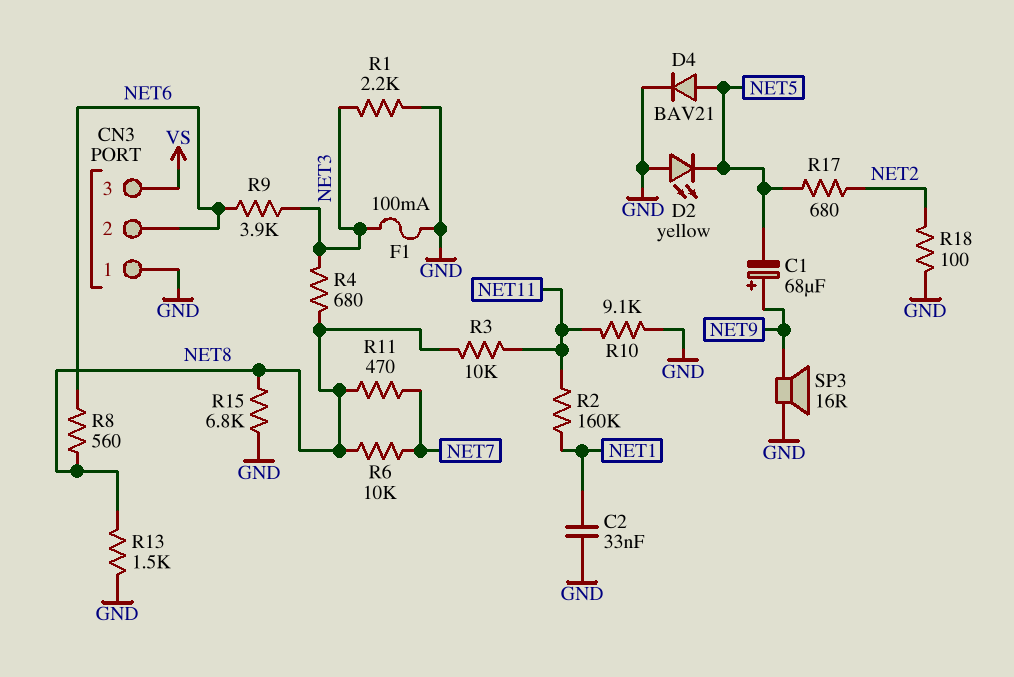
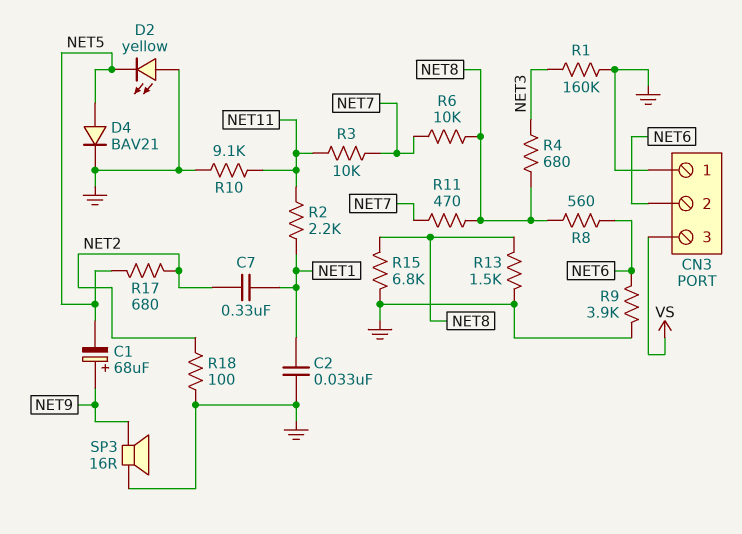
C7: none -> 330nF (NET1, NET2)
F1: 100mA (GND, NET3) -> none
R1: 2.2k (GND, NET3) -> 160k (GND, NET3)
R2: 160k (NET1, NET11) -> 2.2k (NET1, NET11)
R3: 10k (NET8, NET11) -> 10k (NET7, NET11)
R9: 3.9k (NET3, NET6) -> 3.9k (GND, NET6)

